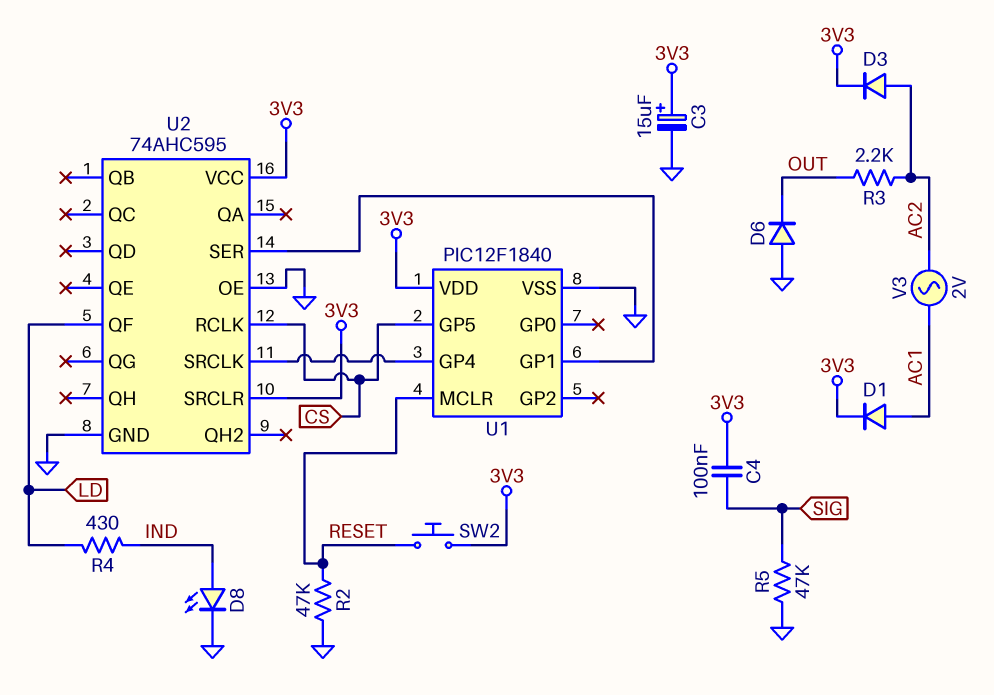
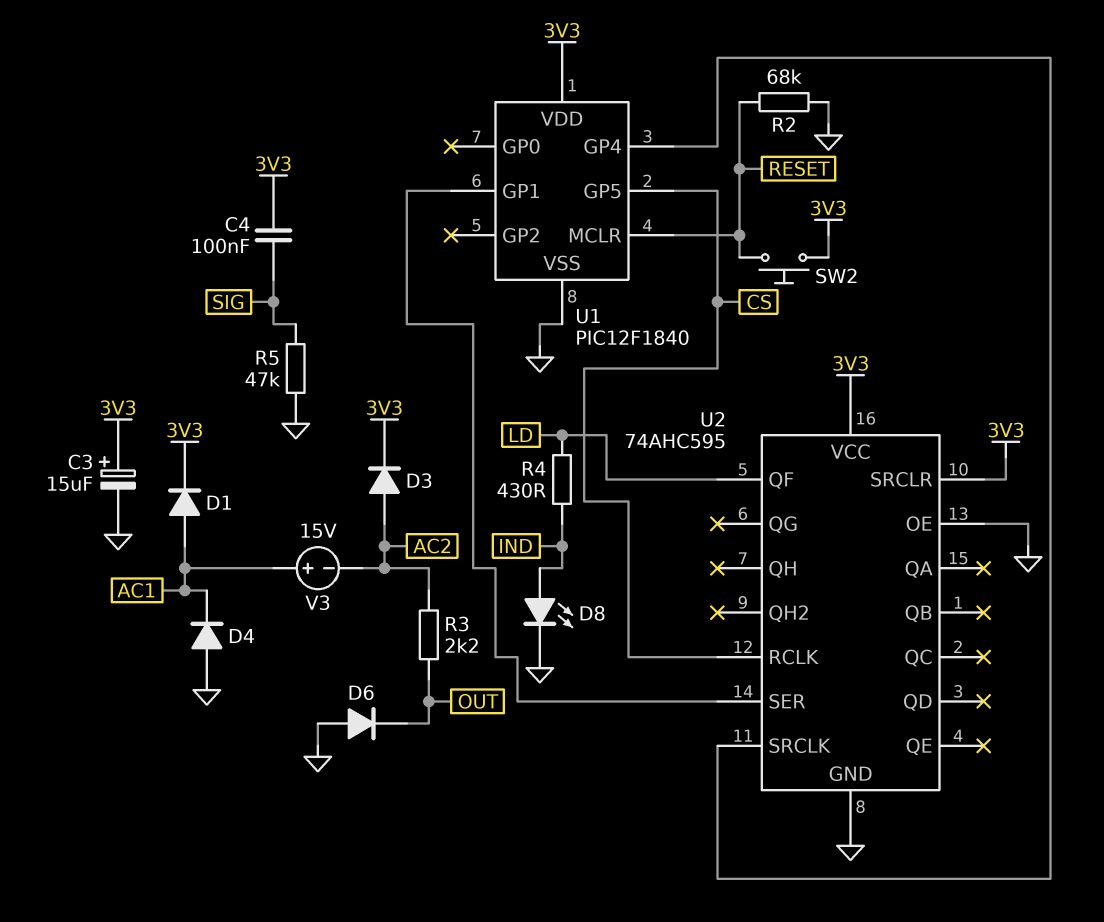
D4: none -> diode (A GND, K AC1)
R2: 47k (GND, RESET) -> 68k (GND, RESET)
V3: AC 2V (AC1, AC2) -> 15V (plus AC1, minus AC2)

